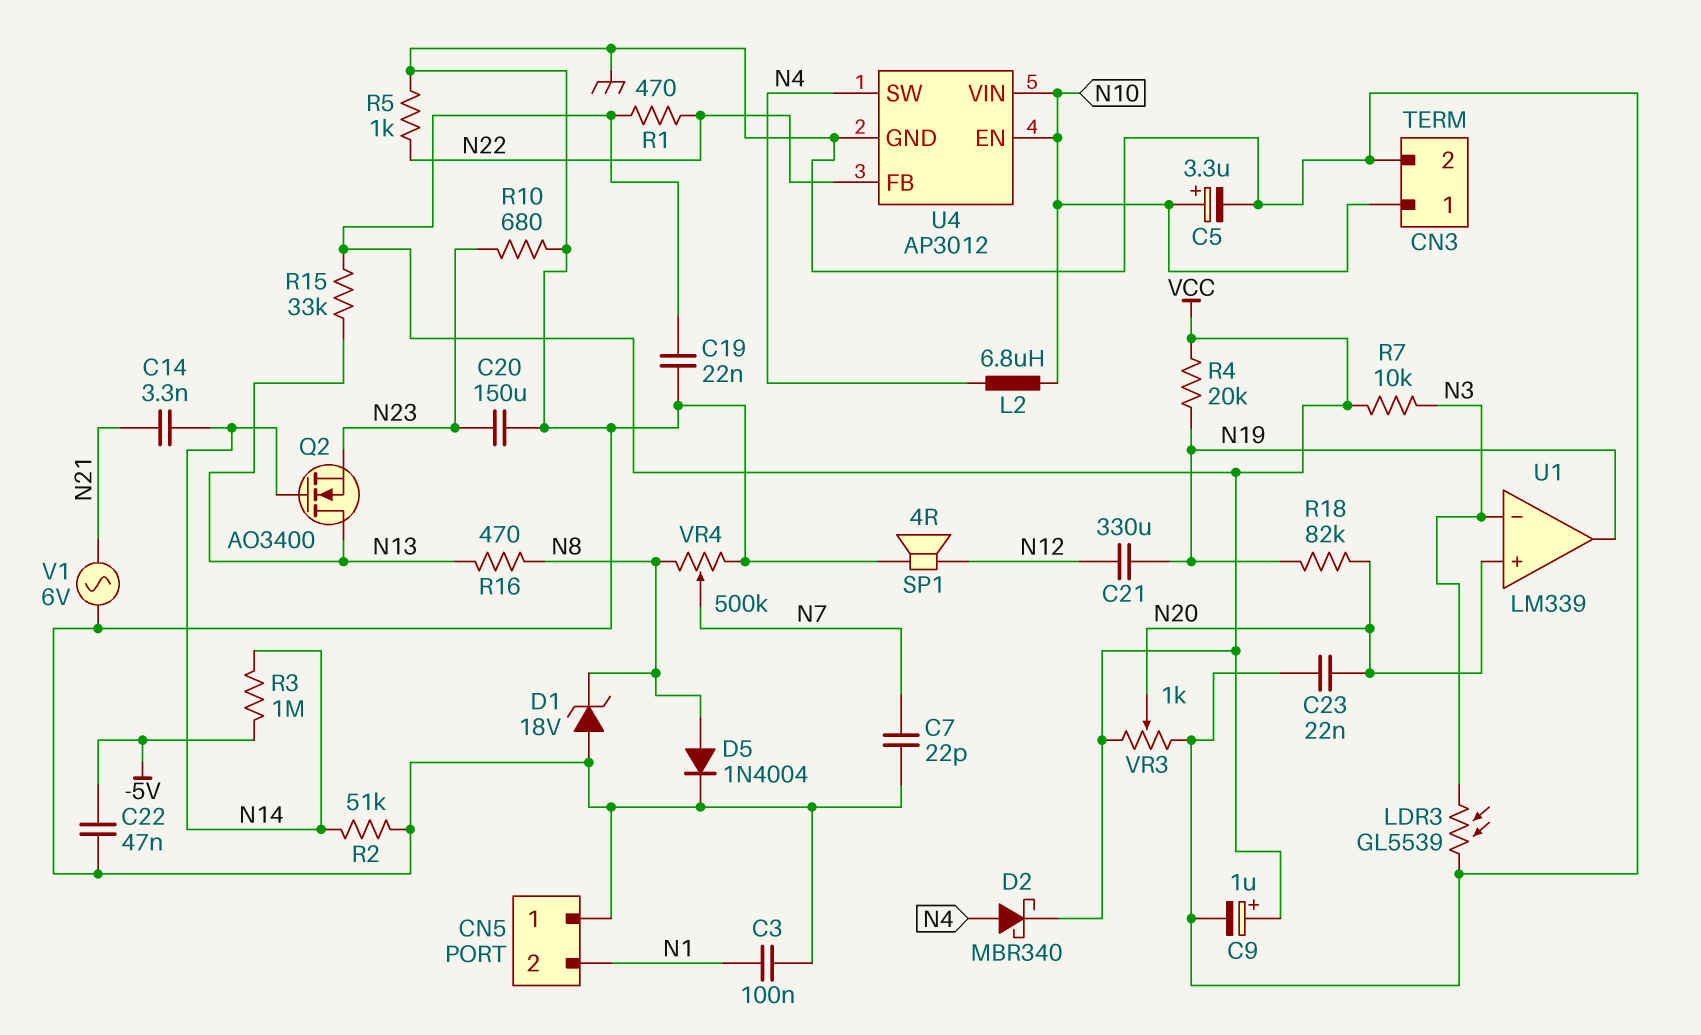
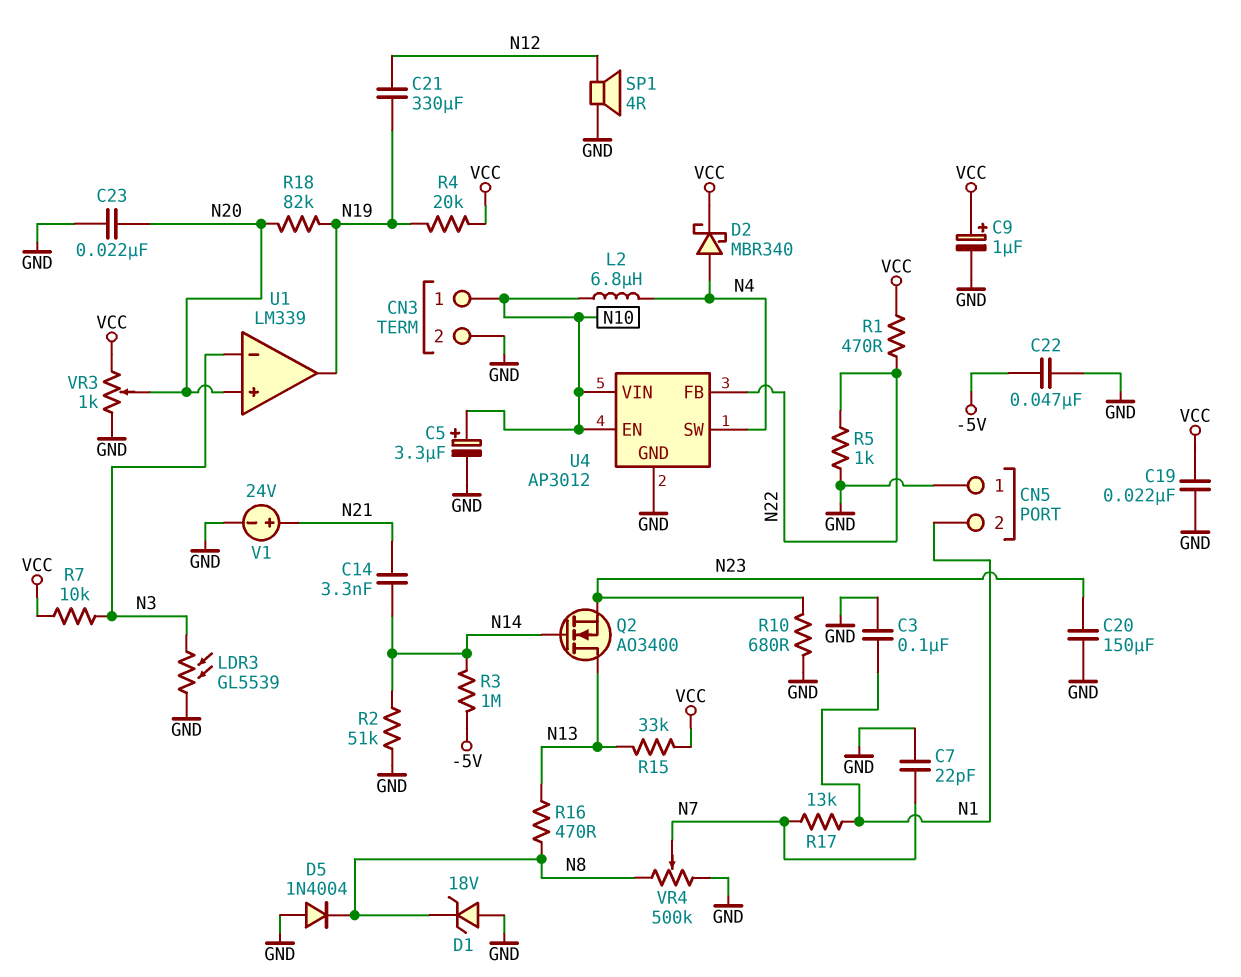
D5: diode 1N4004 (A N8, K GND) -> diode 1N4004 (A GND, K N8)
R17: none -> 13k (N1, N7)
V1: AC 6V (GND, N21) -> 24V (plus N21, minus GND)

